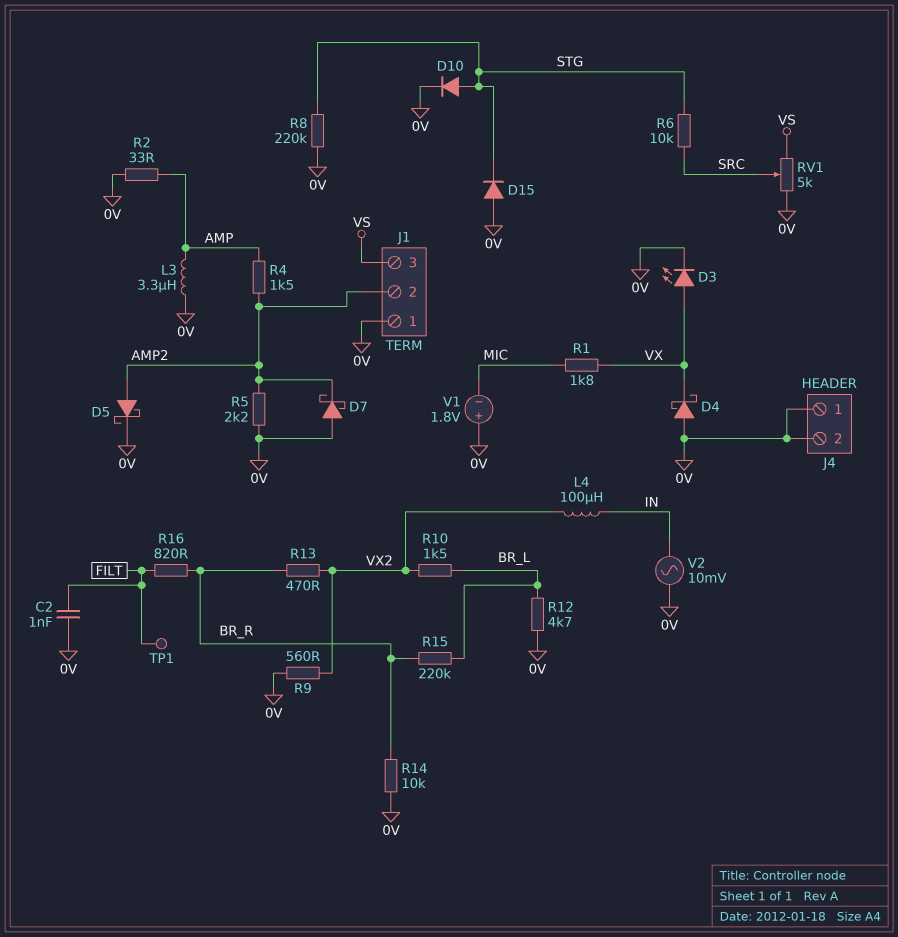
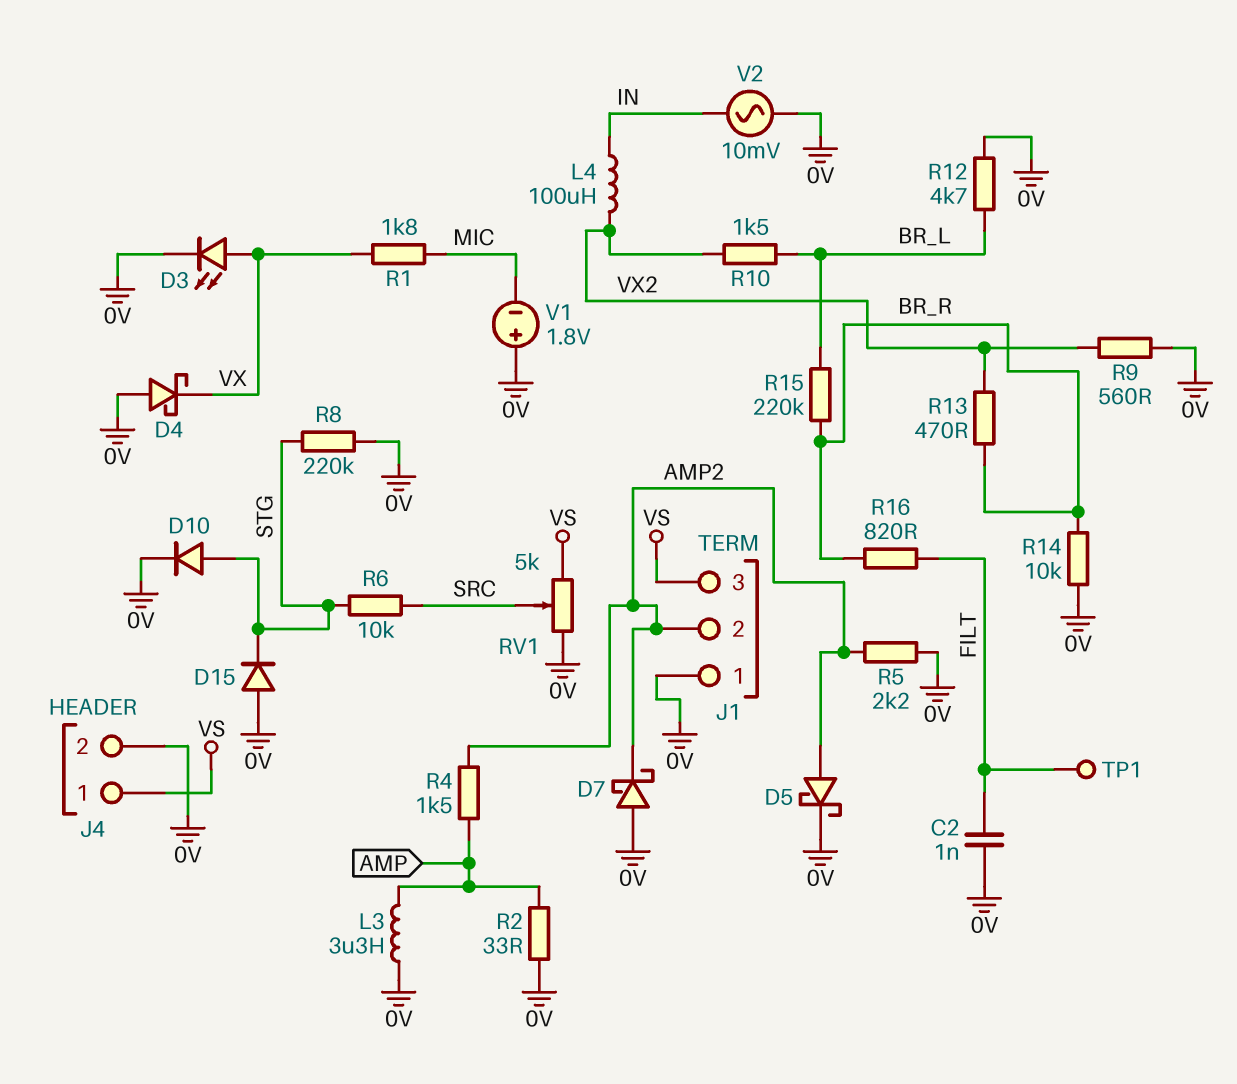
J4 pin 1: 0V -> VS

